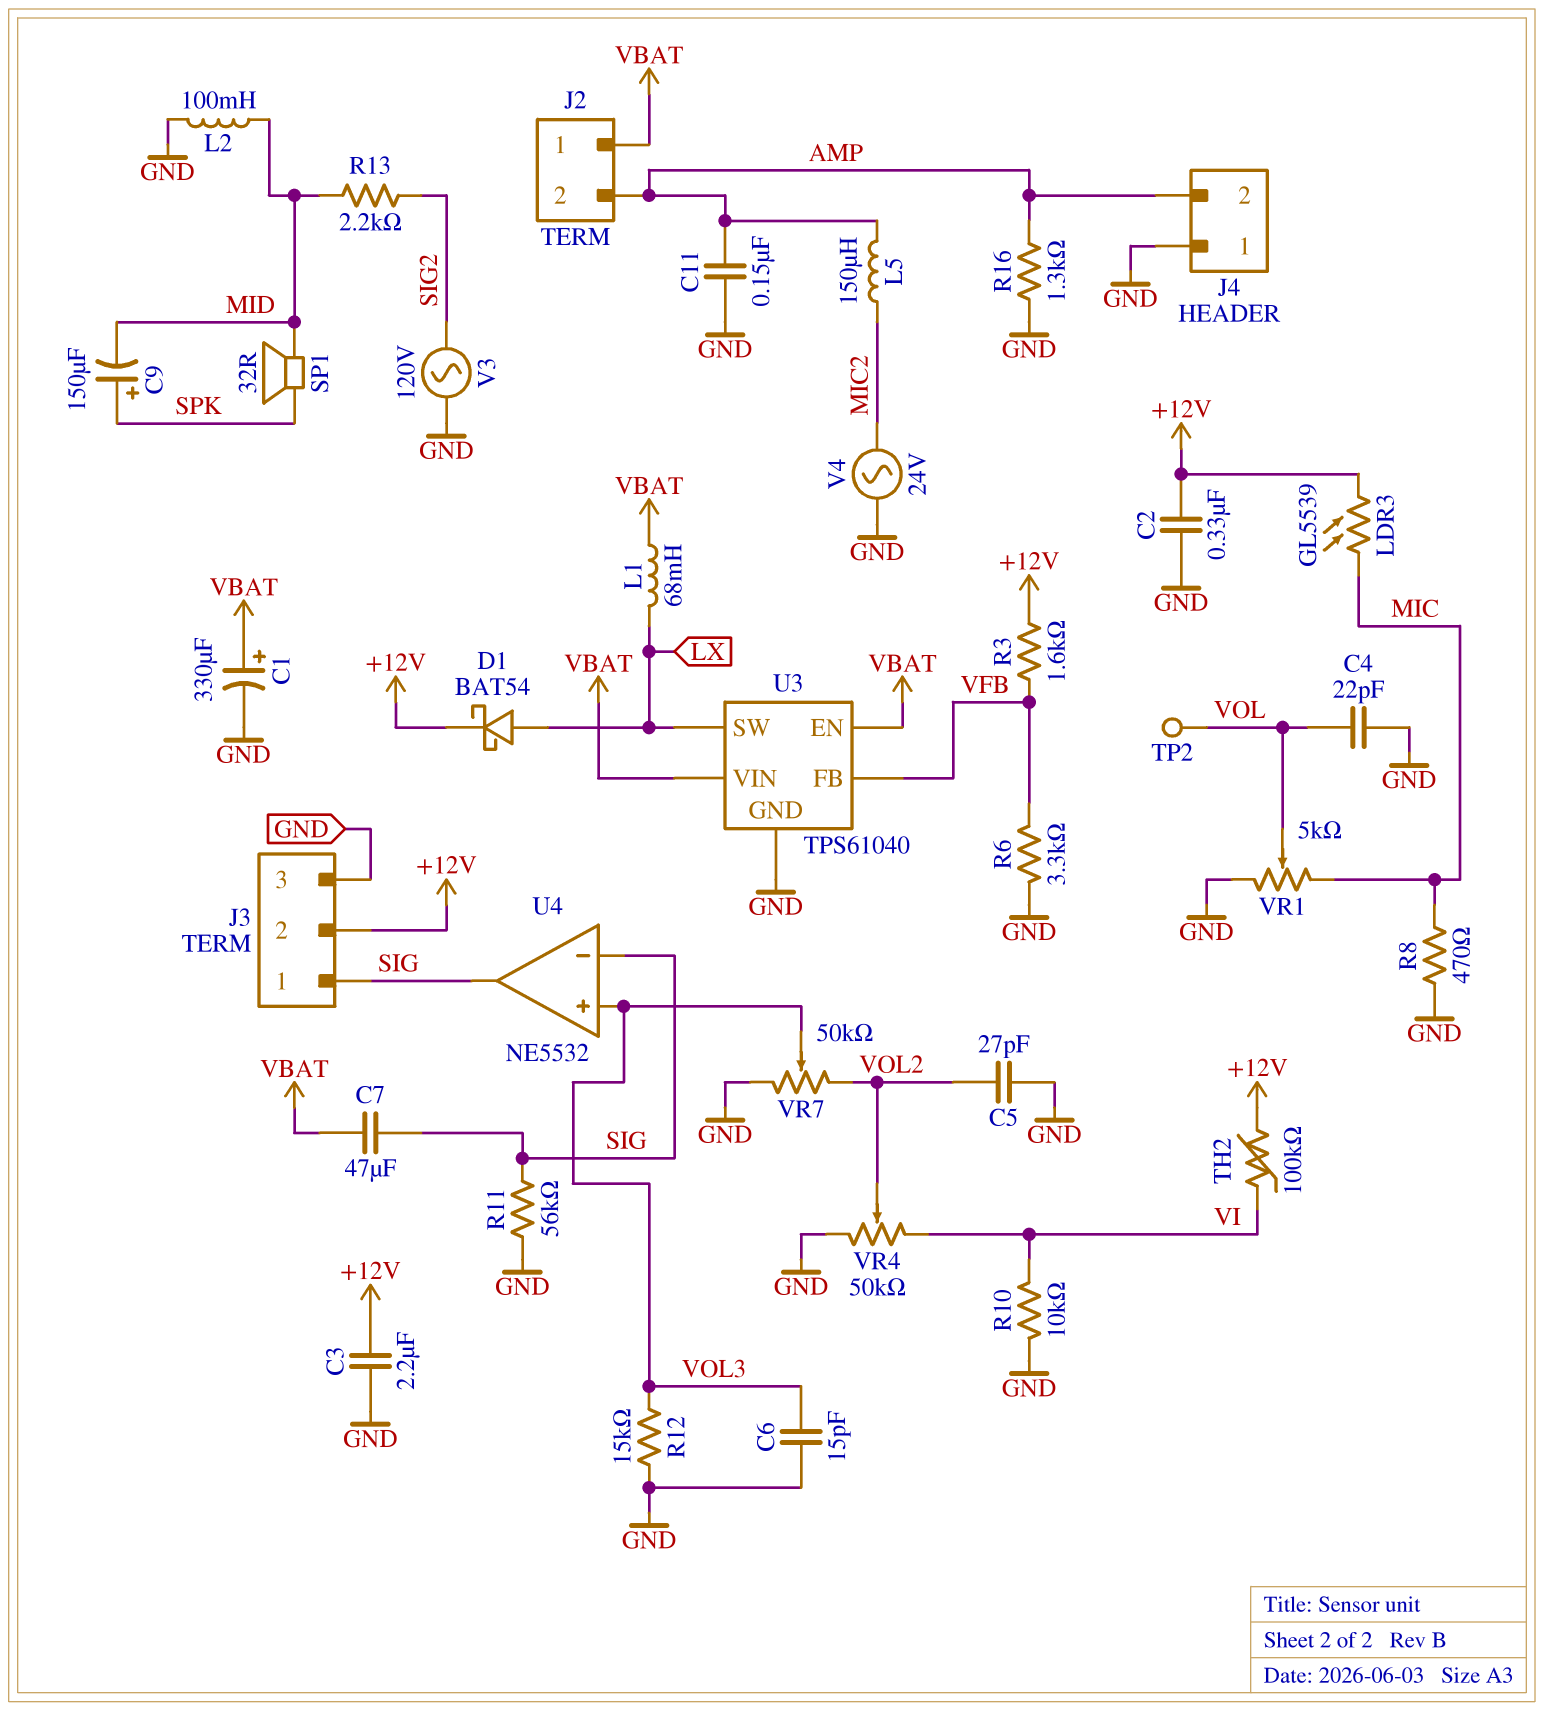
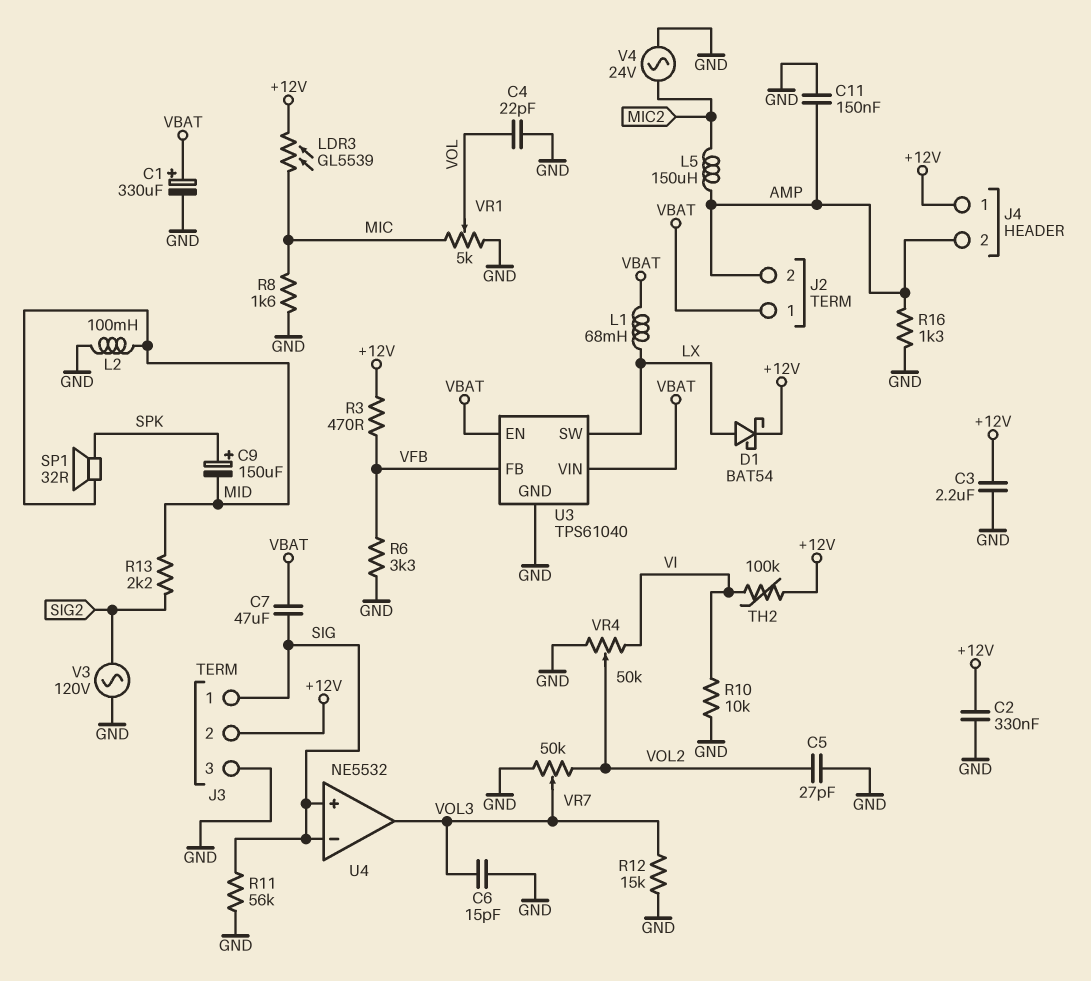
J4 pin 1: GND -> +12V
R3: 1.6k (+12V, VFB) -> 470 (+12V, VFB)
R8: 470 (GND, MIC) -> 1.6k (GND, MIC)
TP2: test point (VOL) -> none
U4 pin in+: VOL3 -> SIG
U4 pin out: SIG -> VOL3

